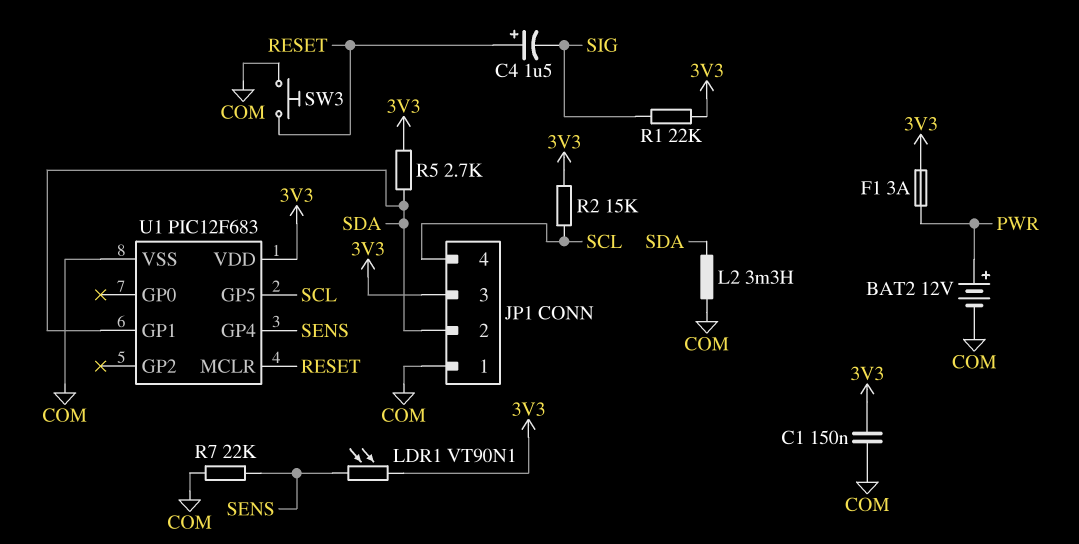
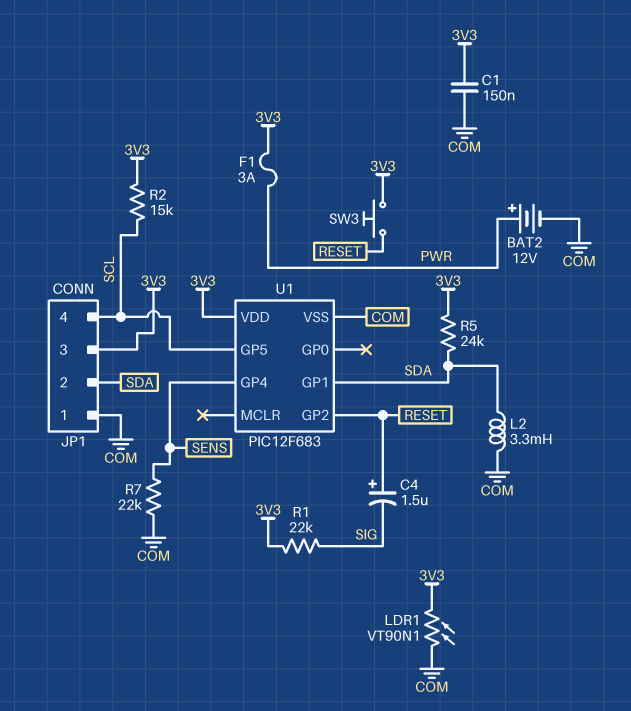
LDR1: VT90N1 (3V3, SENS) -> VT90N1 (3V3, COM)
R5: 2.7k (3V3, SDA) -> 24k (3V3, SDA)
SW3: button (COM, RESET) -> button (3V3, RESET)
U1 pin GP2: none -> RESET
U1 pin MCLR: RESET -> none

